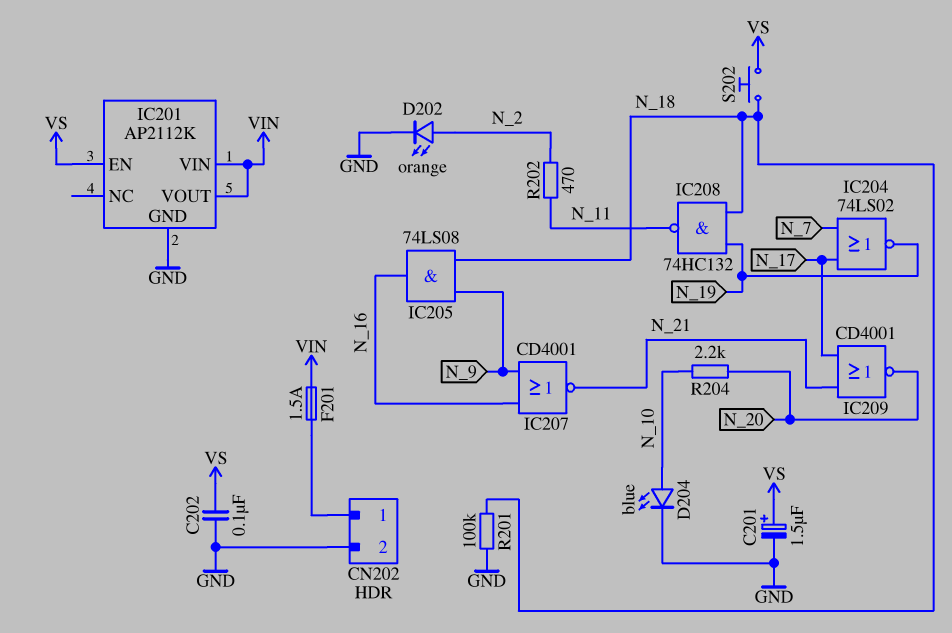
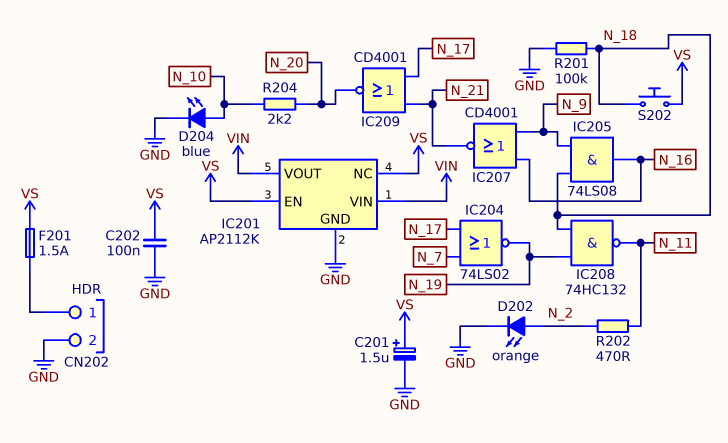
F201: 1.5A (CN202/1, VIN) -> 1.5A (CN202/1, VS)
IC201 pin NC: none -> VS

